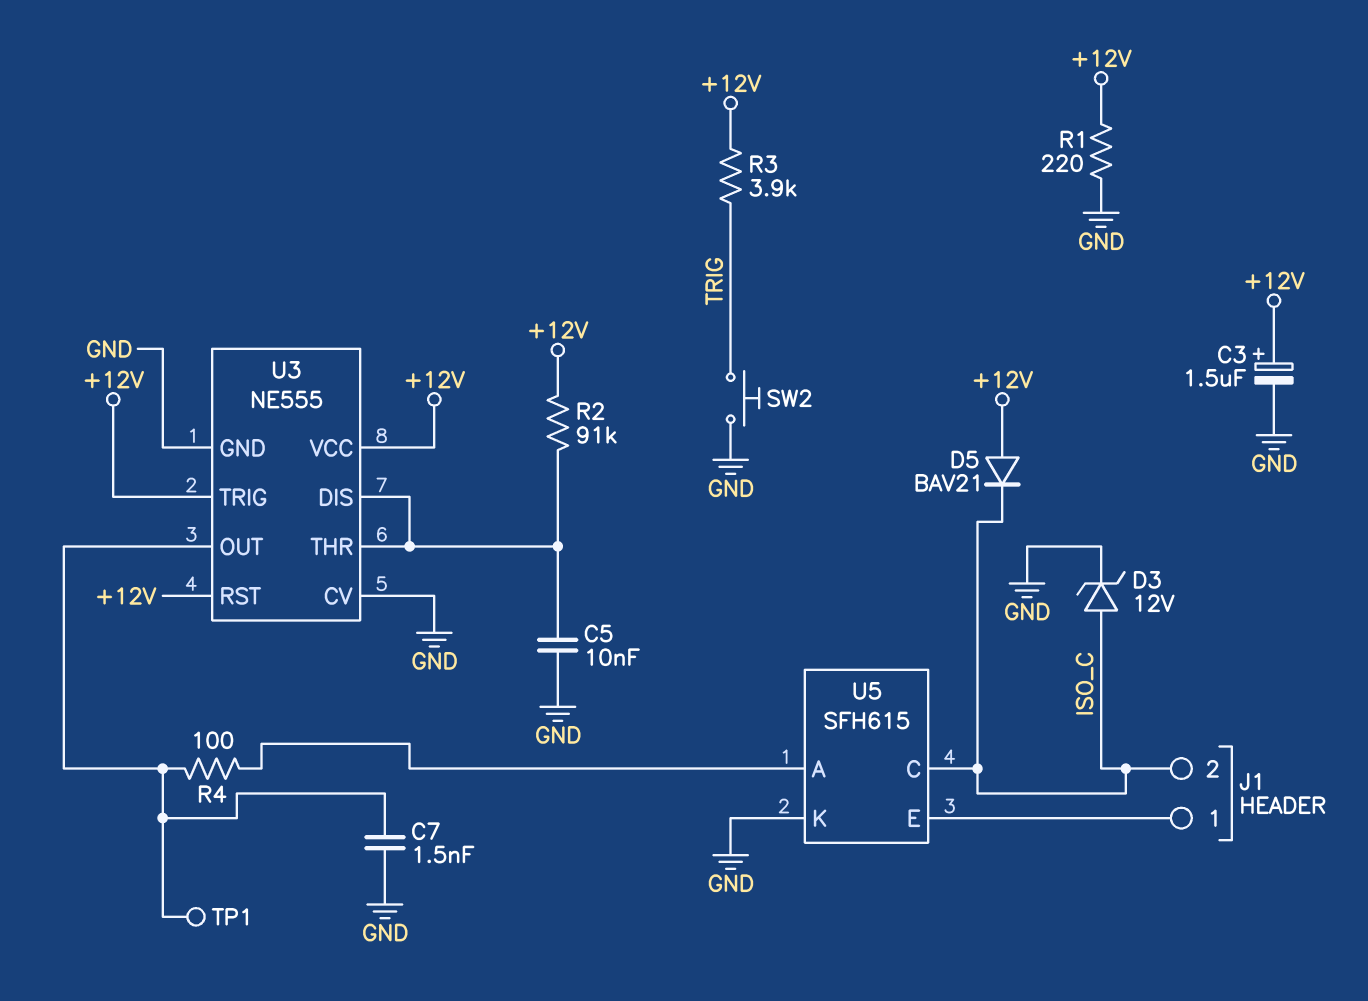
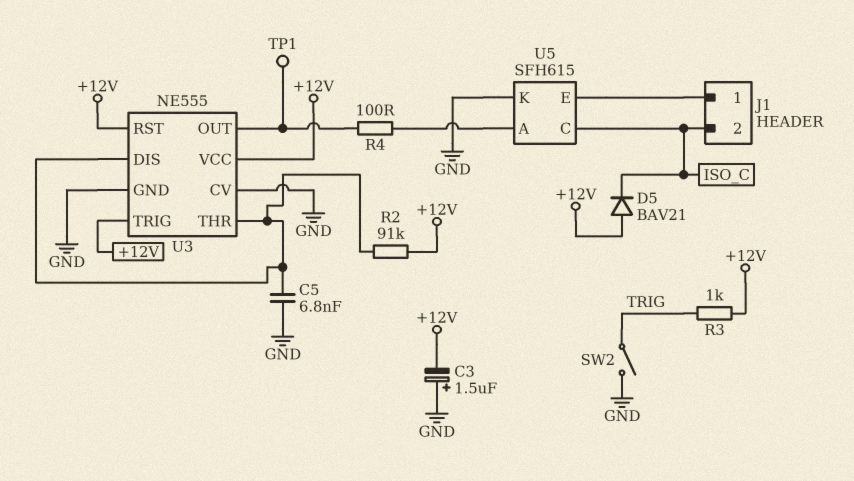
C3: 1.5uF (plus +12V, minus GND) -> 1.5uF (plus GND, minus +12V)
C5: 10nF (GND, U3/DIS) -> 6.8nF (GND, U3/DIS)
C7: 1.5nF (GND, U3/OUT) -> none
D3: zener 12V (A ISO_C, K GND) -> none
R1: 220 (+12V, GND) -> none
R3: 3.9k (+12V, TRIG) -> 1k (+12V, TRIG)
SW2: button (GND, TRIG) -> switch (GND, TRIG)

